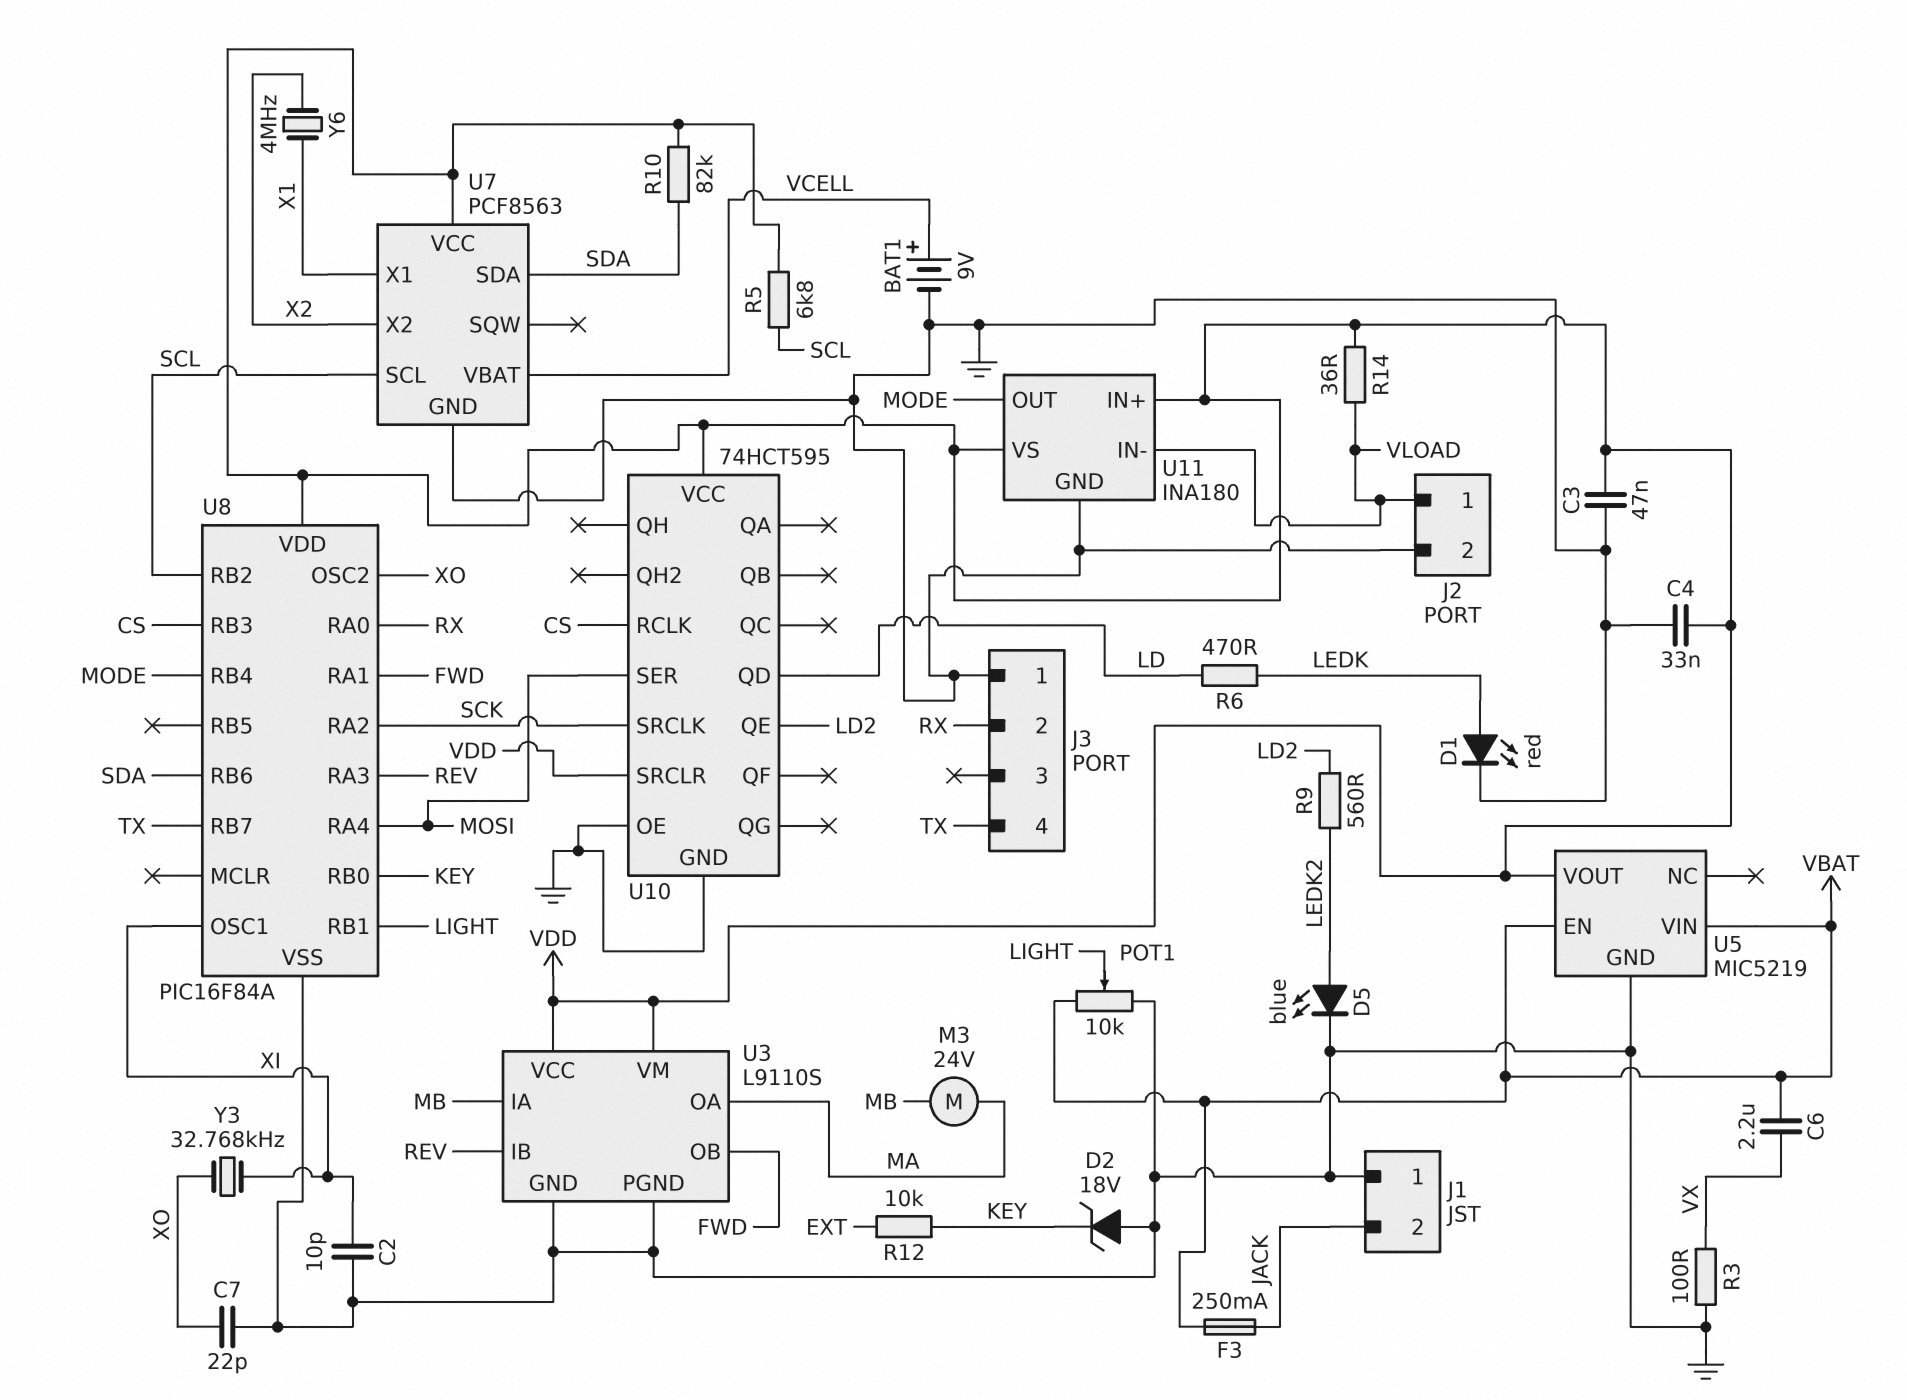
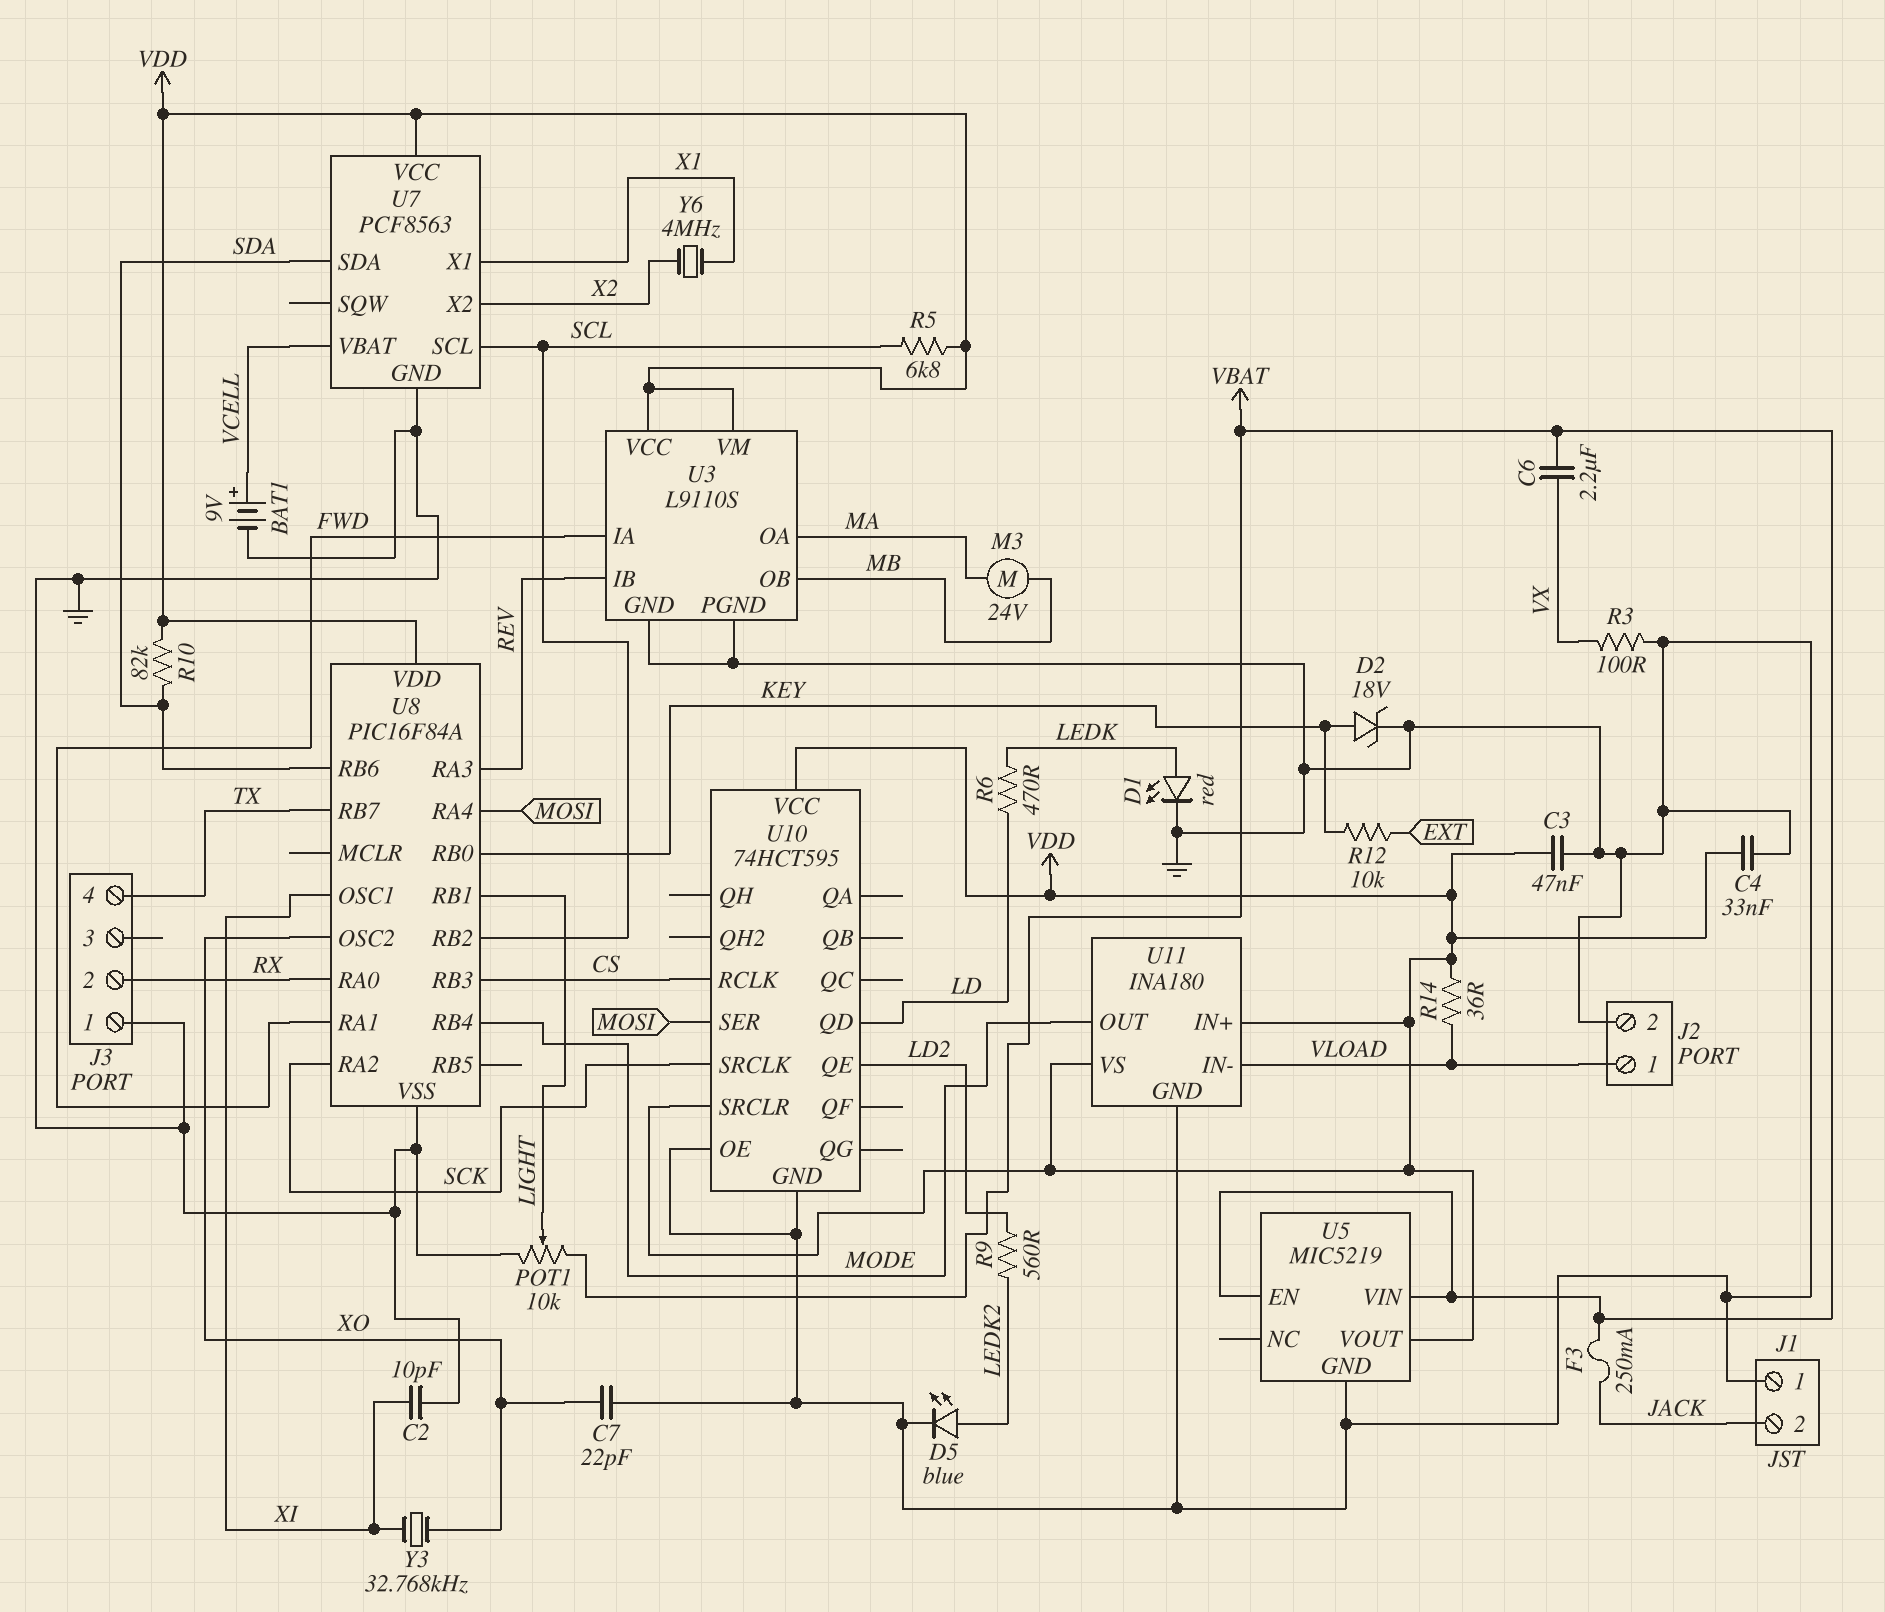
D2: zener 18V (A GND, K KEY) -> zener 18V (A KEY, K GND)
U3 pin IA: MB -> FWD
U3 pin OB: FWD -> MB

